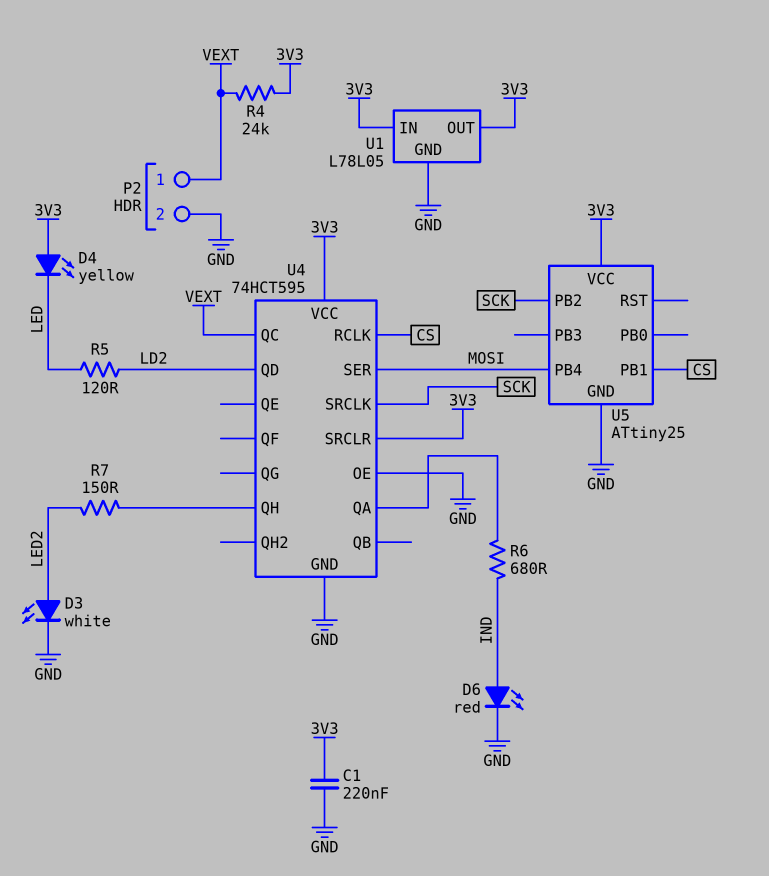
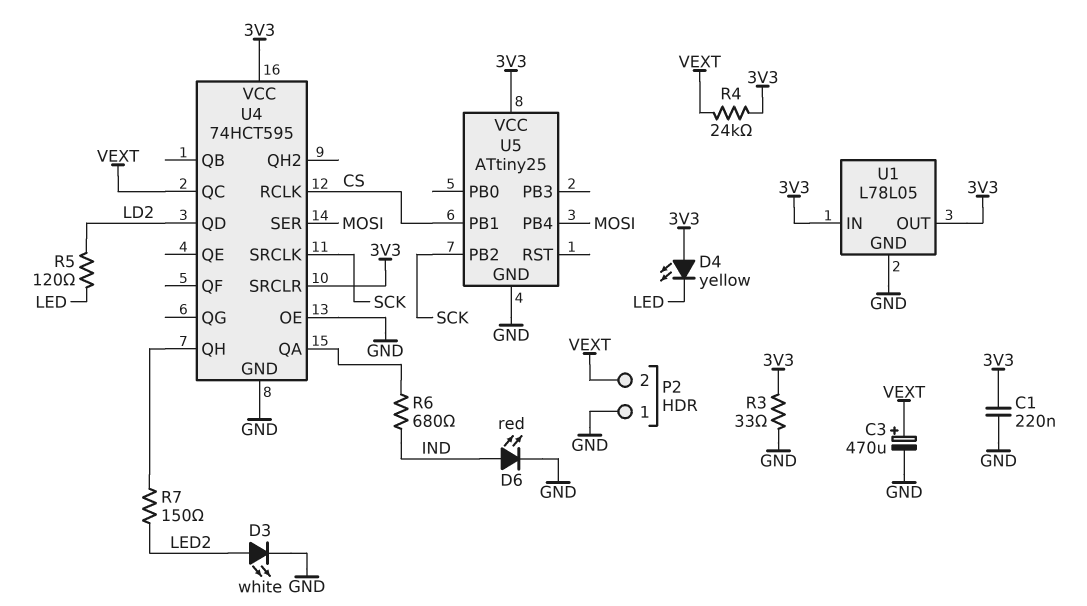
C3: none -> 470uF (plus VEXT, minus GND)
P2 pin 1: VEXT -> GND
P2 pin 2: GND -> VEXT
R3: none -> 33 (3V3, GND)

